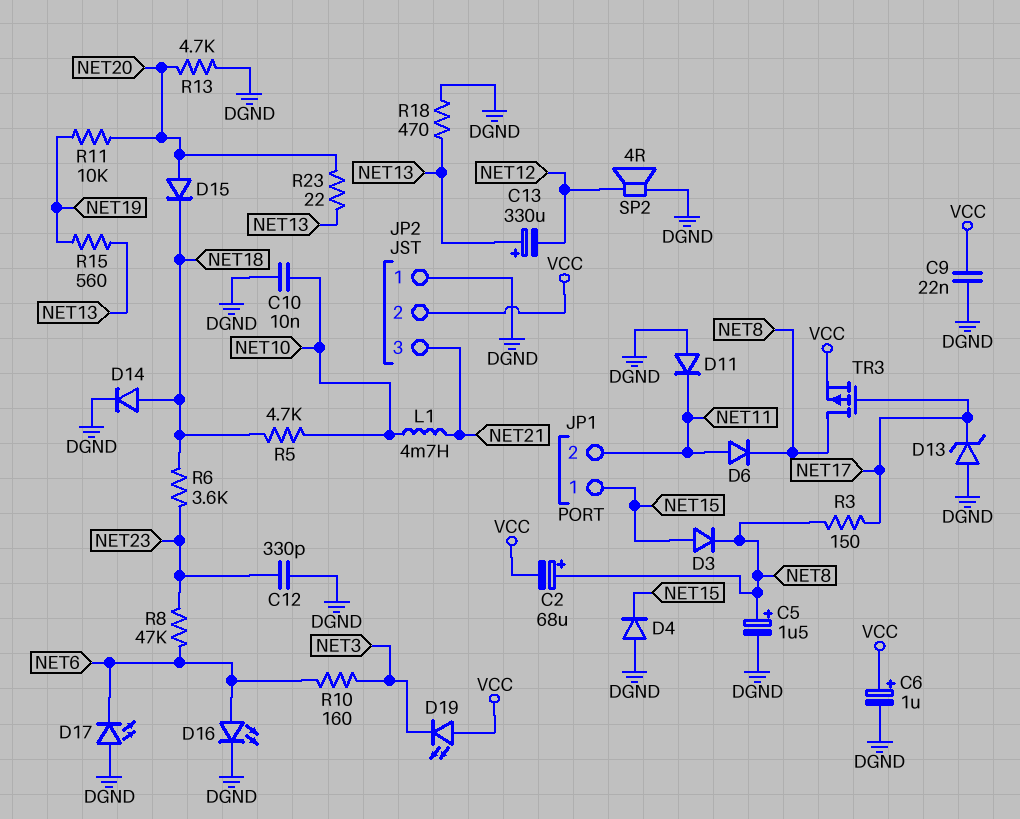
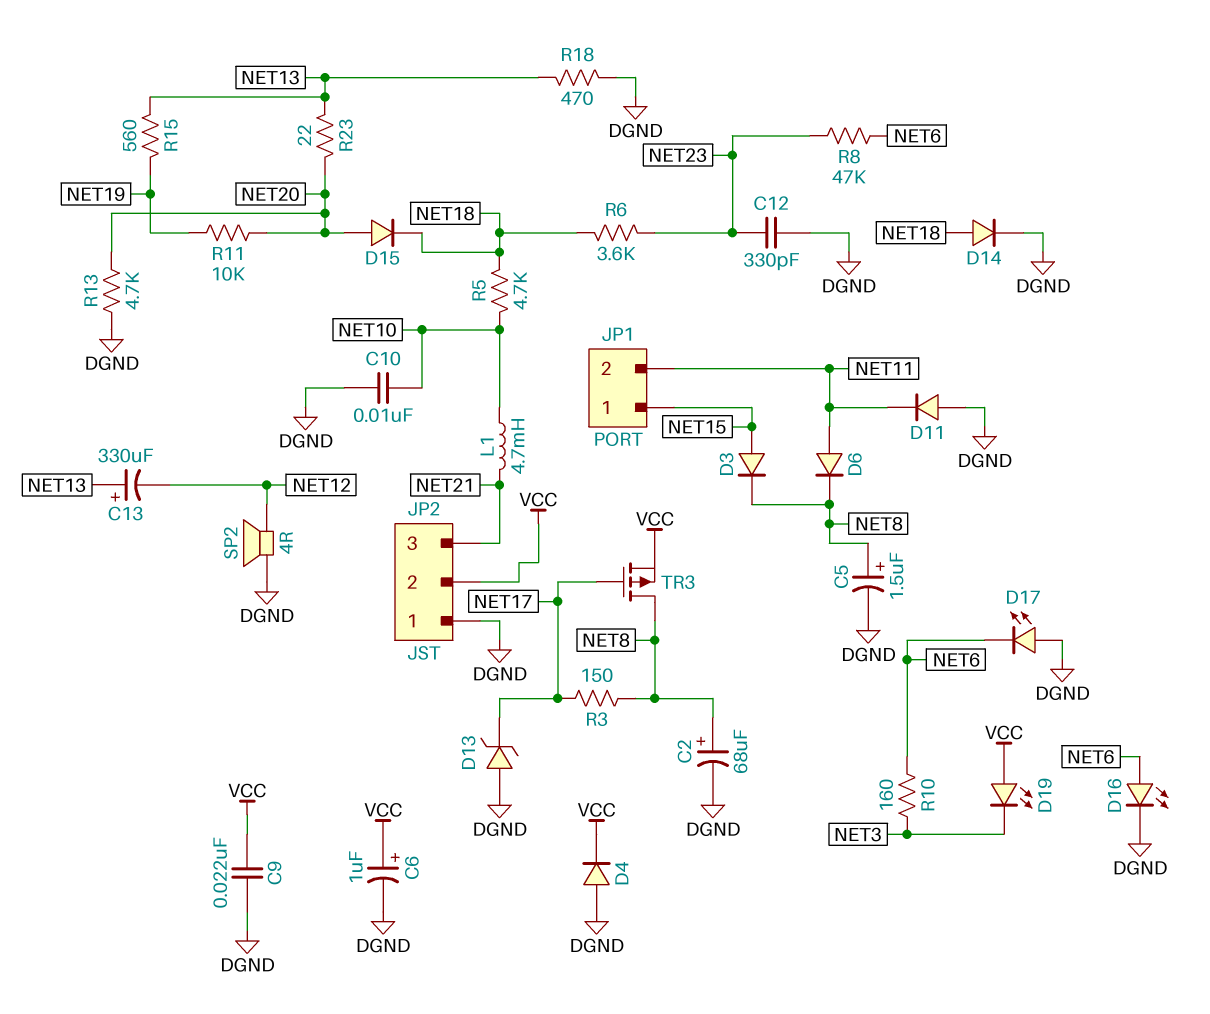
C2: 68uF (plus NET8, minus VCC) -> 68uF (plus NET8, minus DGND)
D4: diode (A DGND, K NET15) -> diode (A DGND, K VCC)

